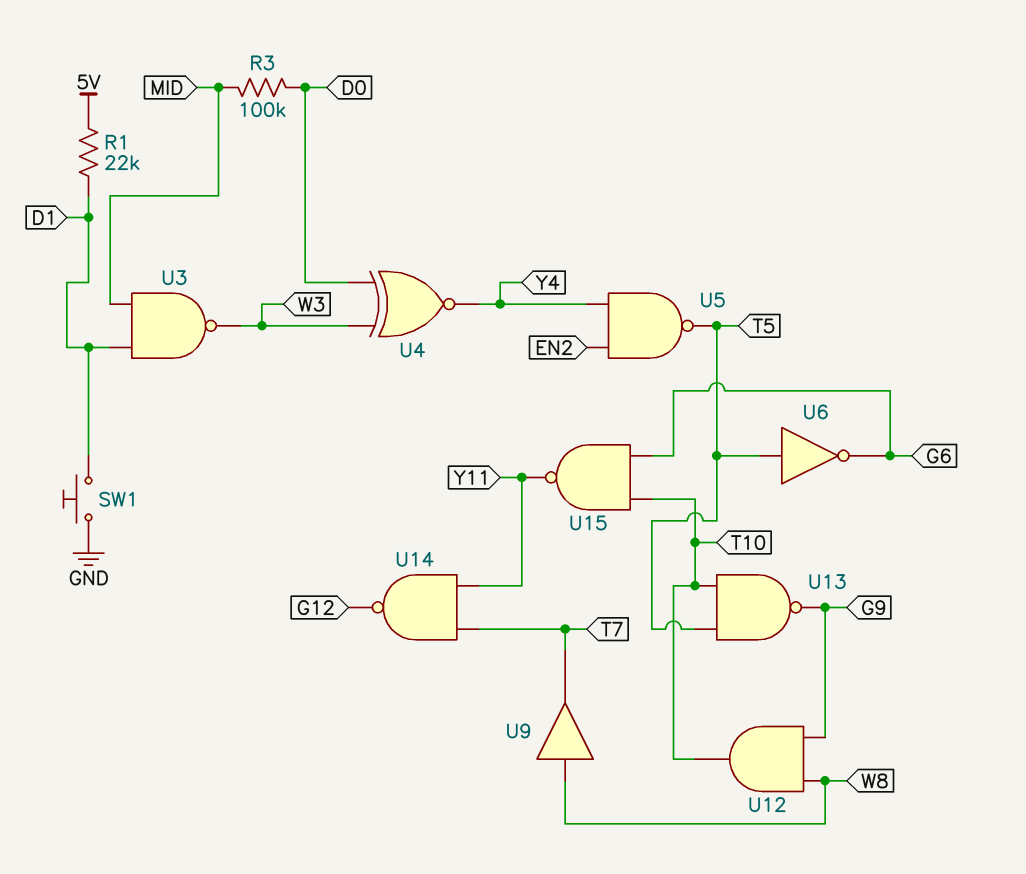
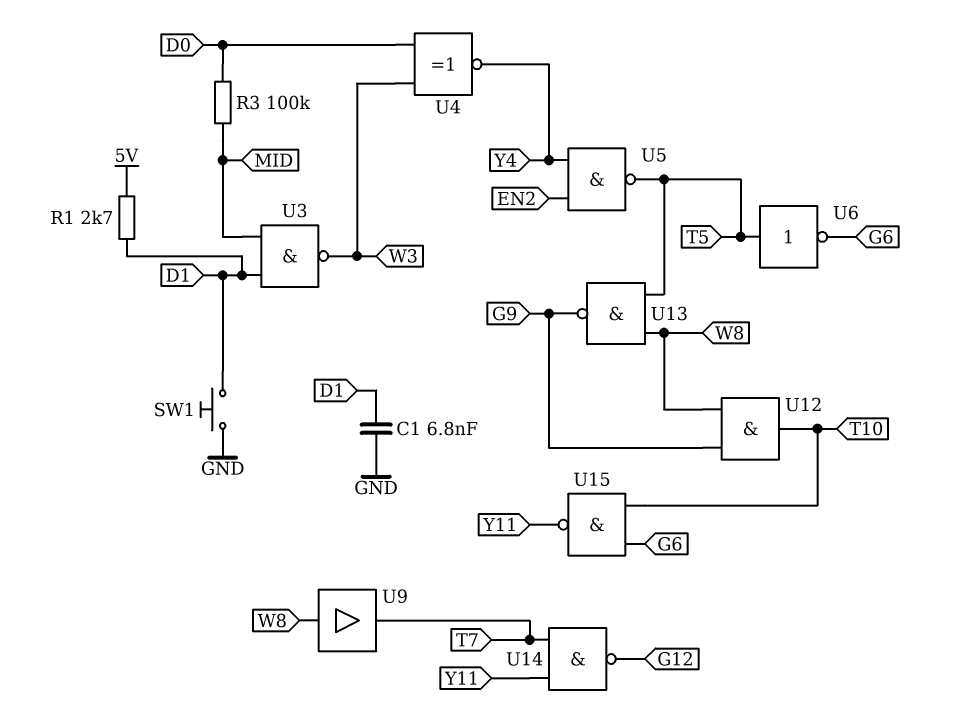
C1: none -> 6.8nF (D1, GND)
R1: 22k (5V, D1) -> 2.7k (5V, D1)
U13: NAND (in T5, in T10, out G9) -> NAND (in T5, in W8, out G9)

